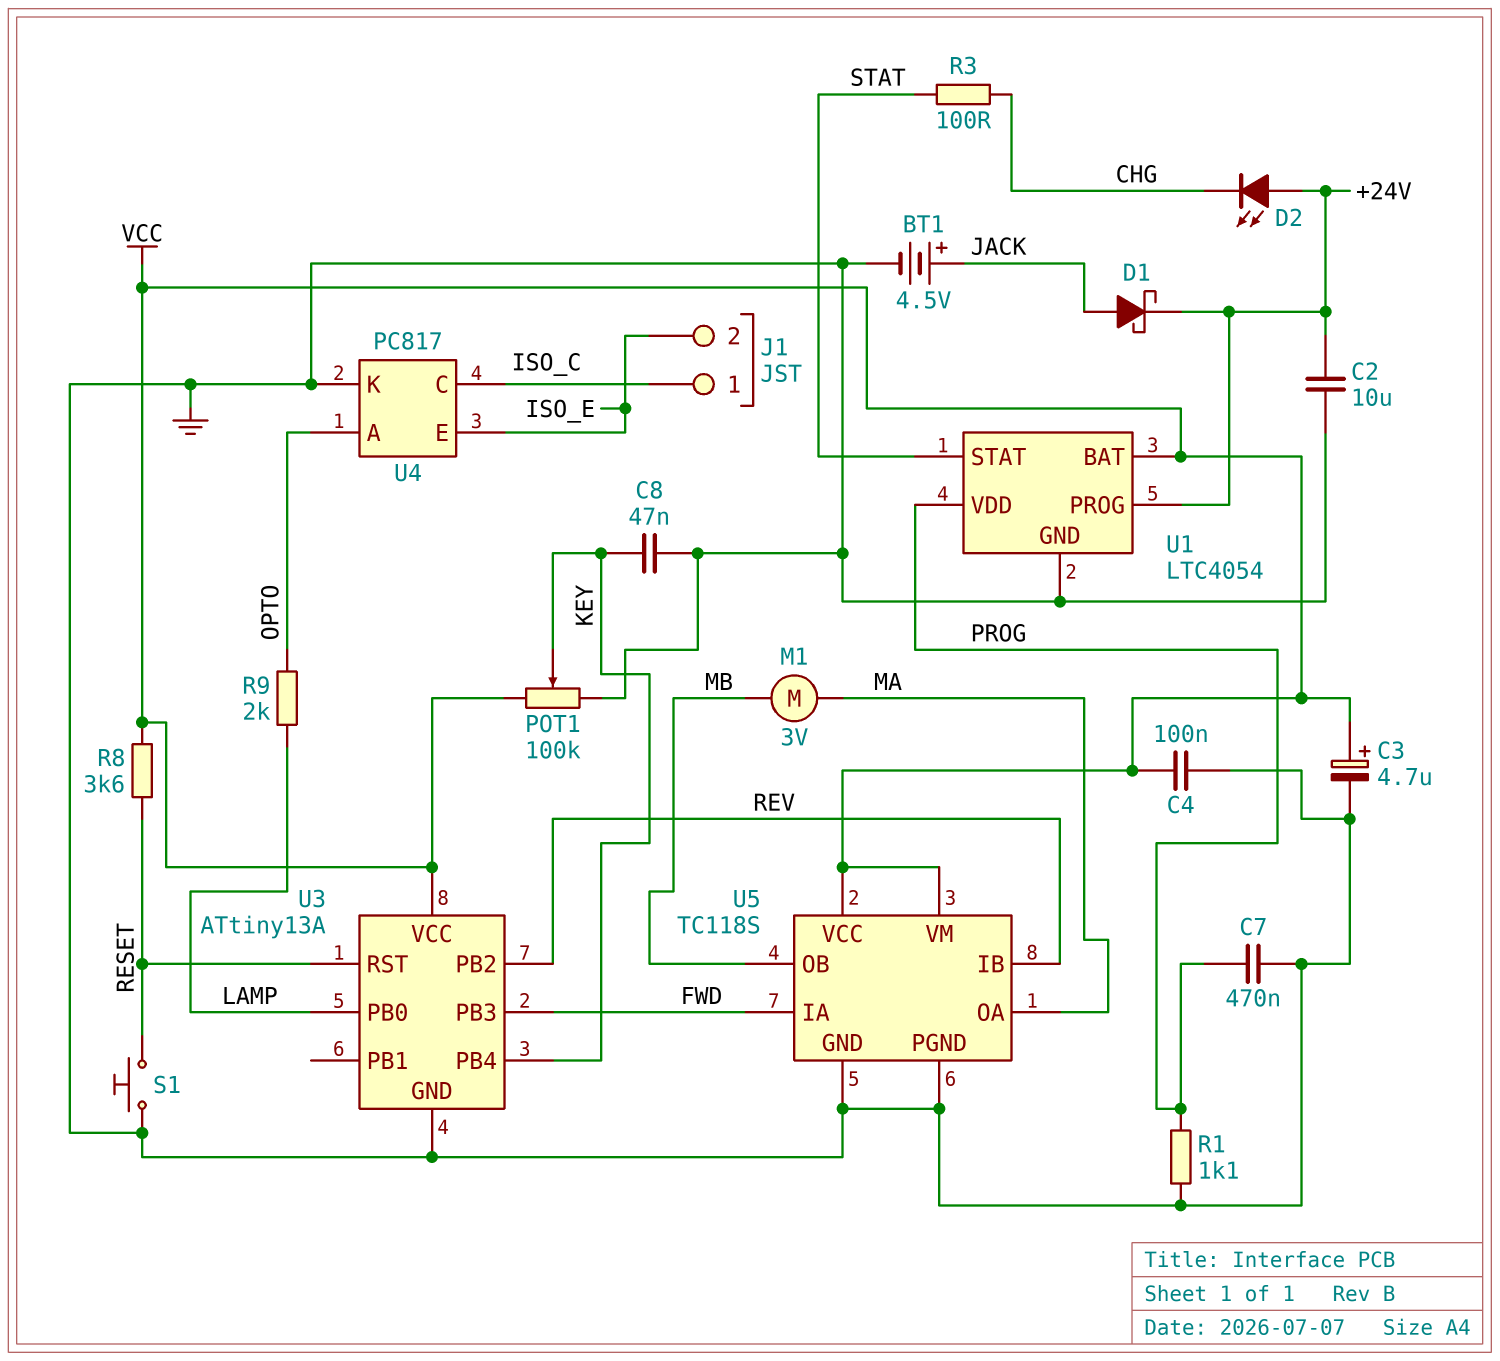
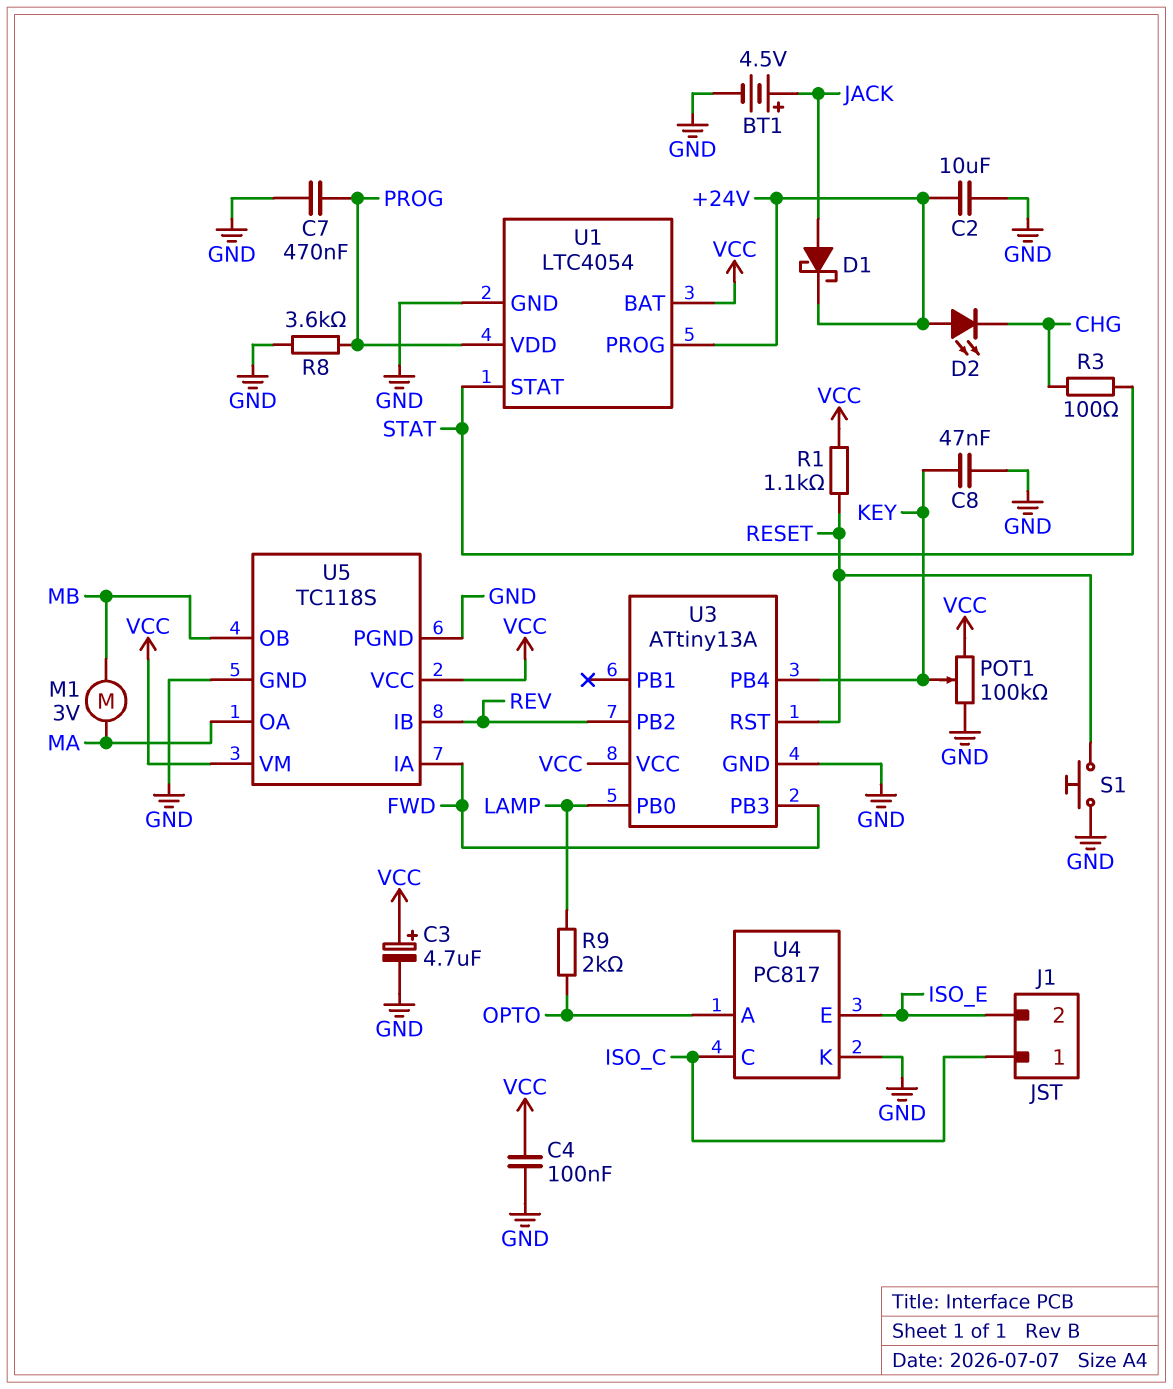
R1: 1.1k (GND, PROG) -> 1.1k (RESET, VCC)
R8: 3.6k (RESET, VCC) -> 3.6k (GND, PROG)

